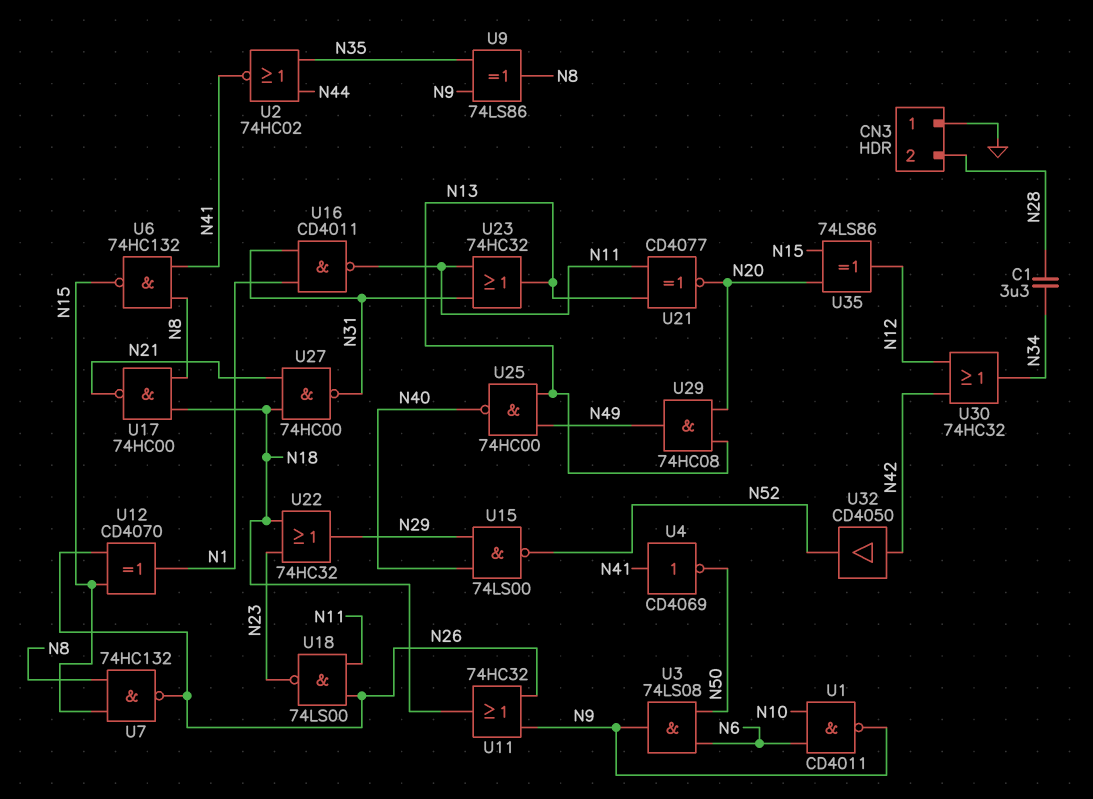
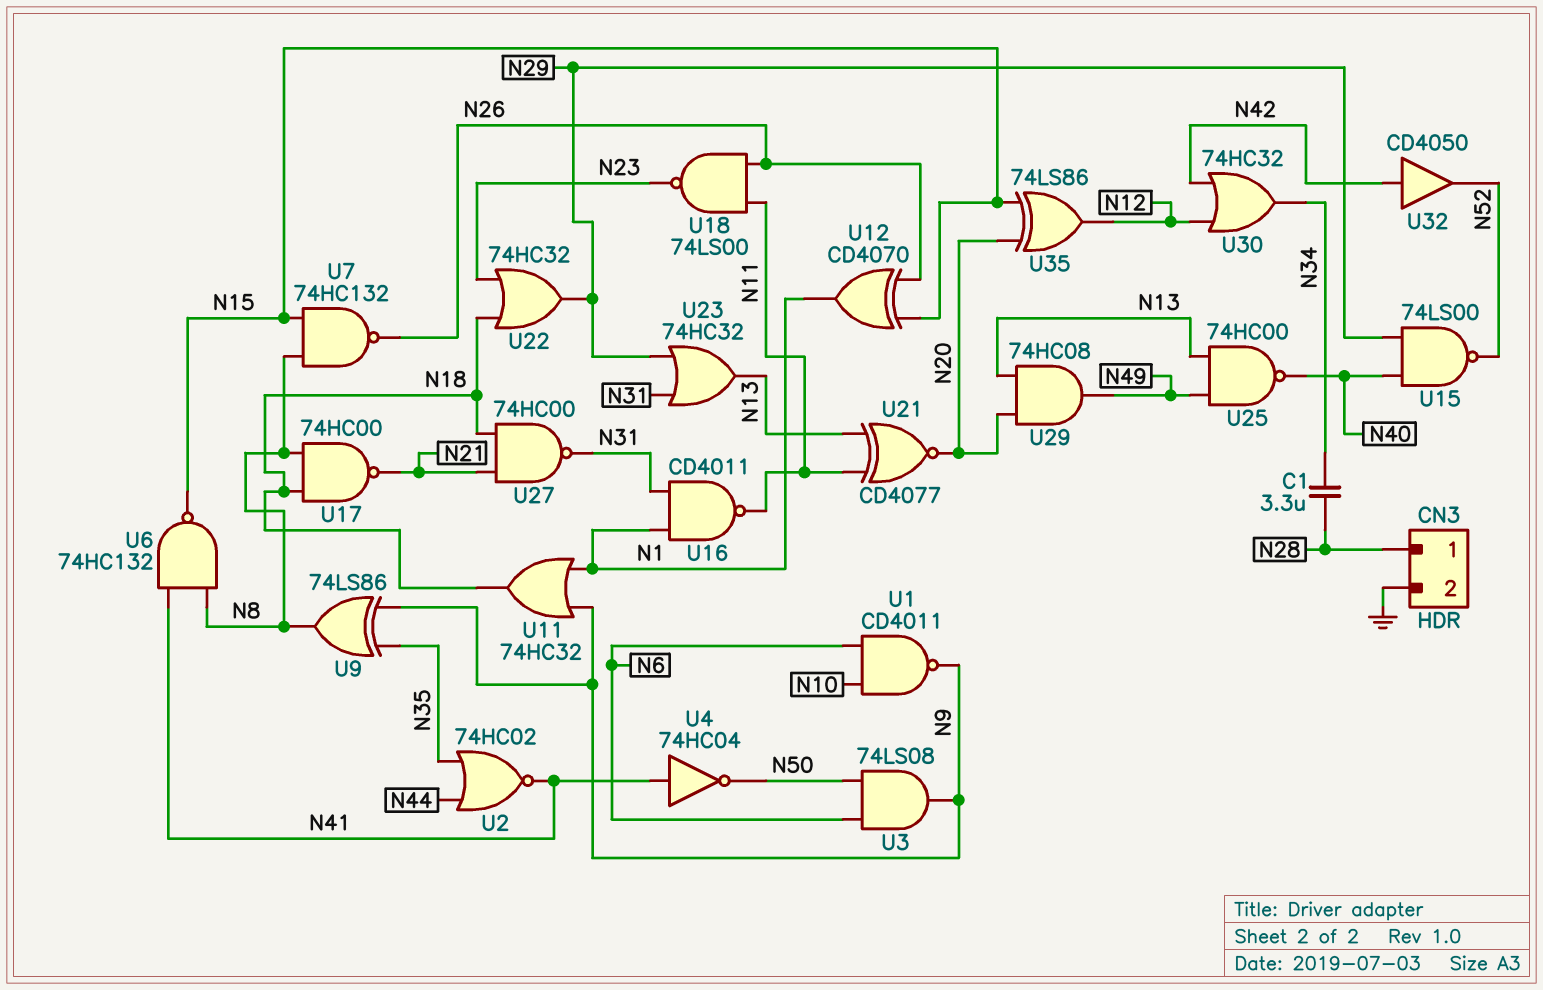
CN3 pin 1: GND -> N28
CN3 pin 2: N28 -> GND
U4: NOT CD4069 (in N41, out N50) -> NOT 74HC04 (in N41, out N50)
U11: OR 74HC32 (in N9, in N26, out N18) -> OR 74HC32 (in N1, in N9, out N18)
U23: OR 74HC32 (in N11, in N31, out N13) -> OR 74HC32 (in N29, in N31, out N13)

